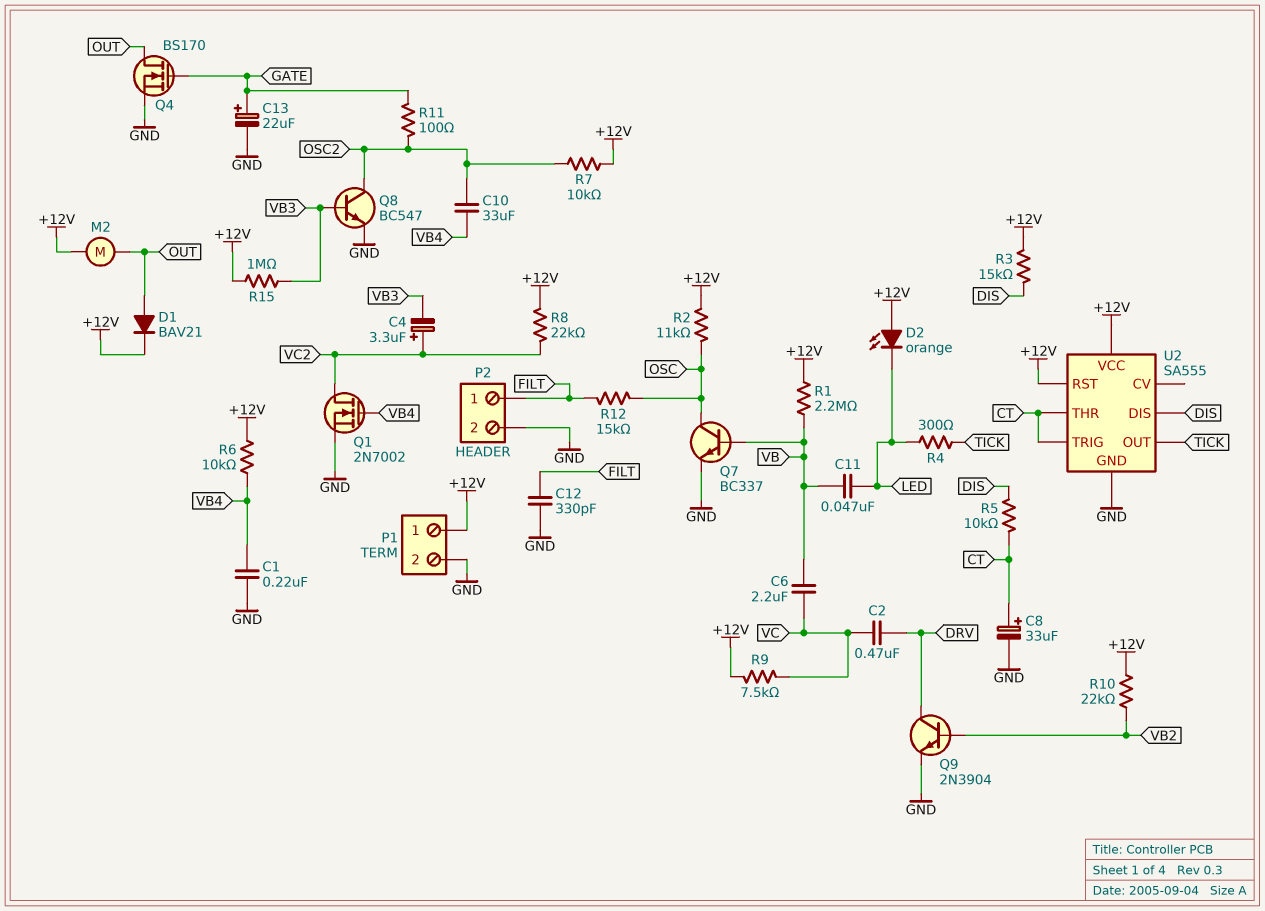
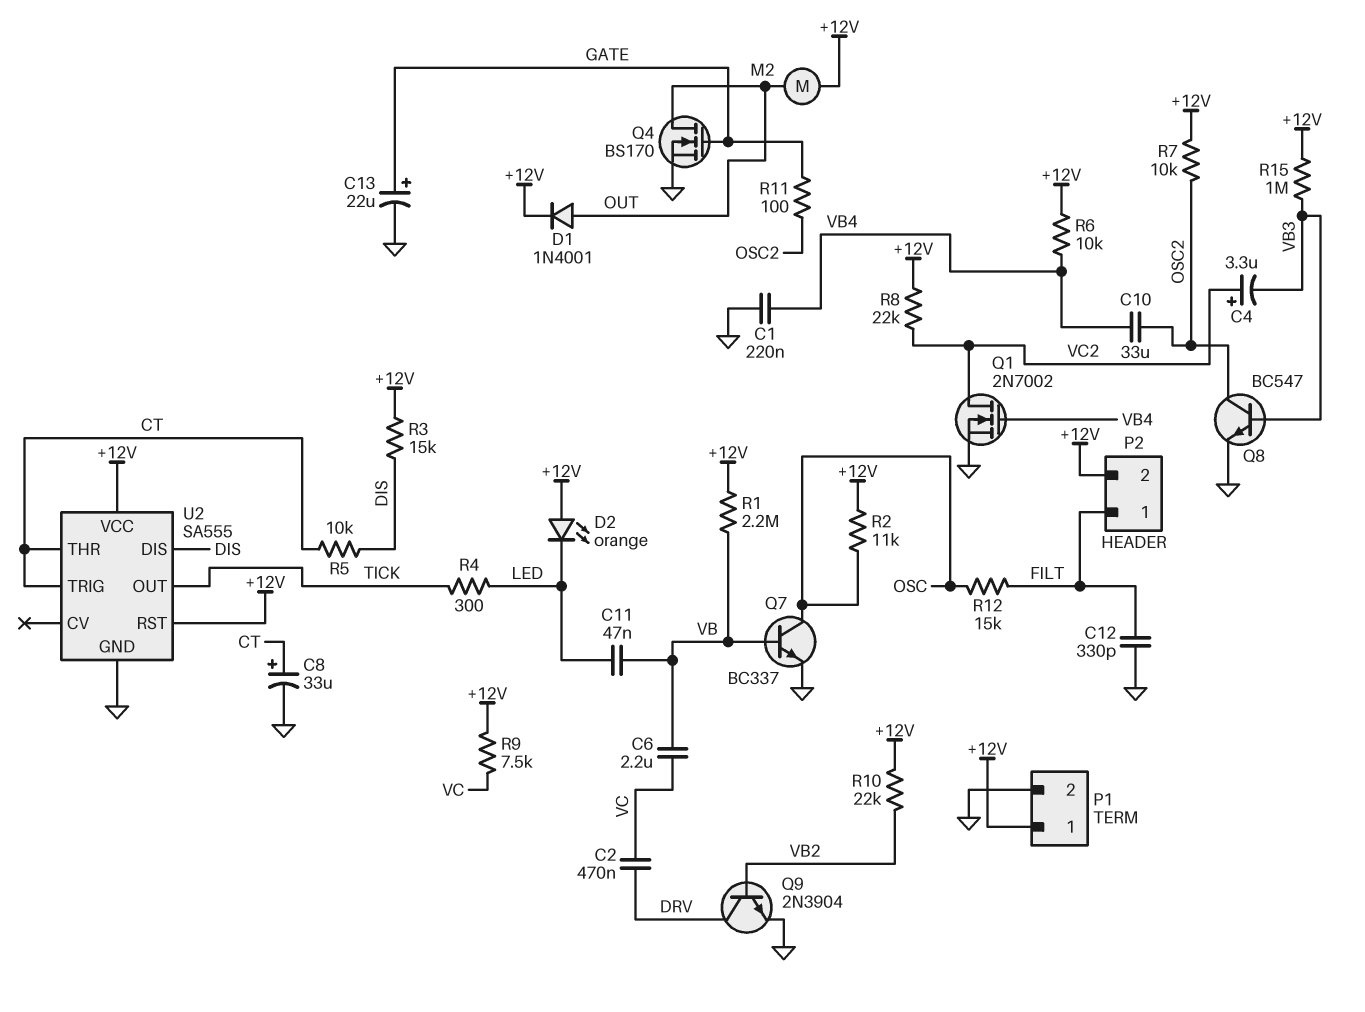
D1: diode BAV21 (A OUT, K +12V) -> diode 1N4001 (A OUT, K +12V)
P2 pin 2: GND -> +12V

